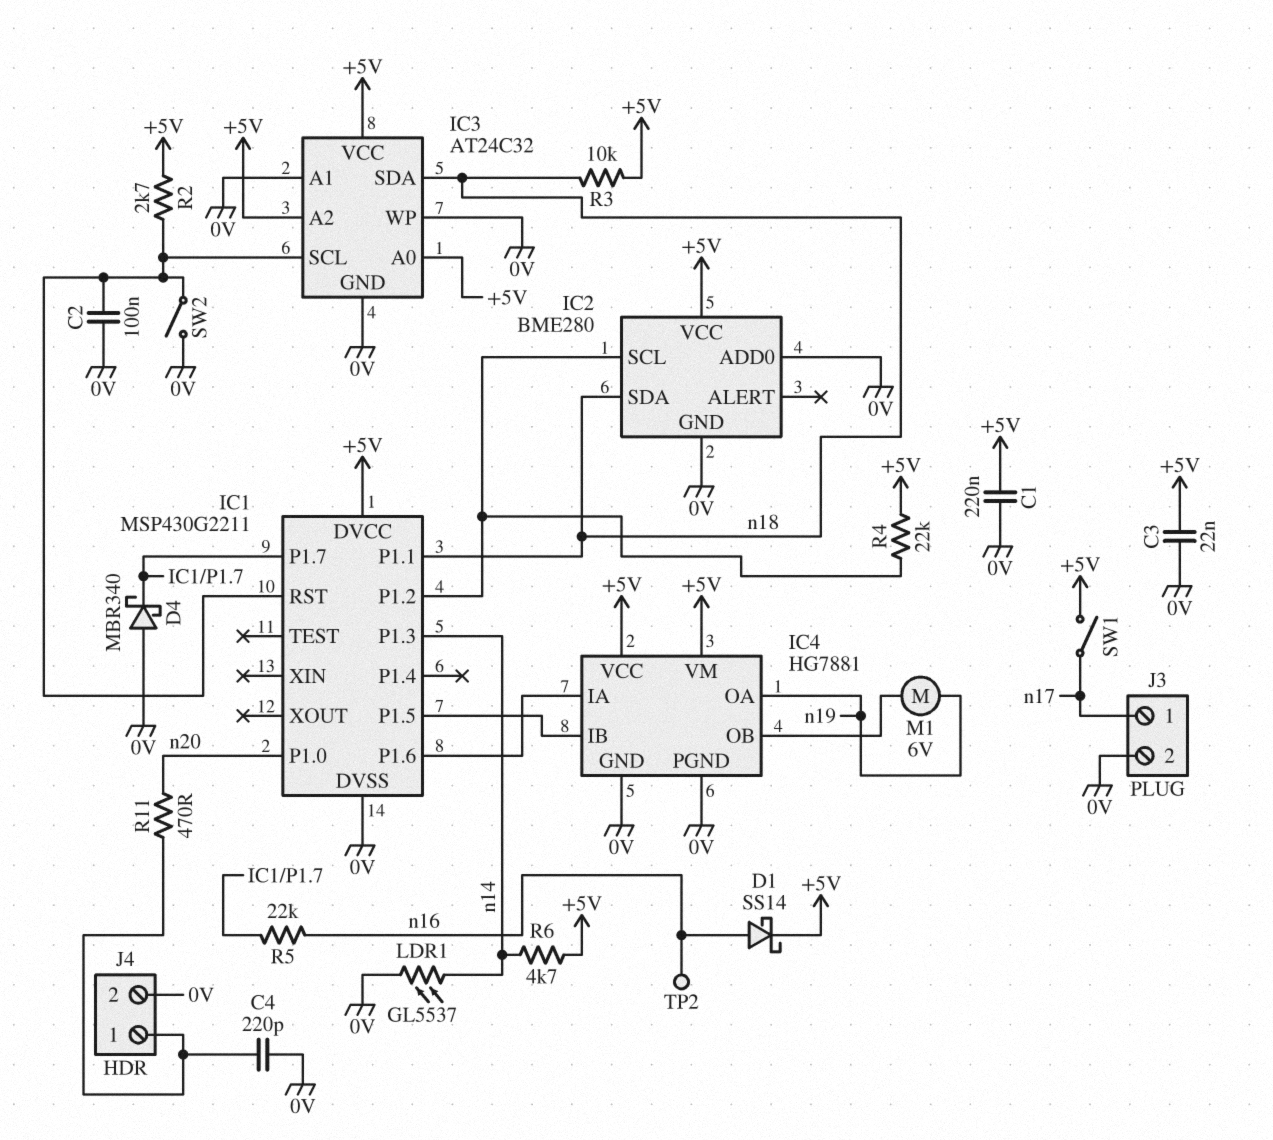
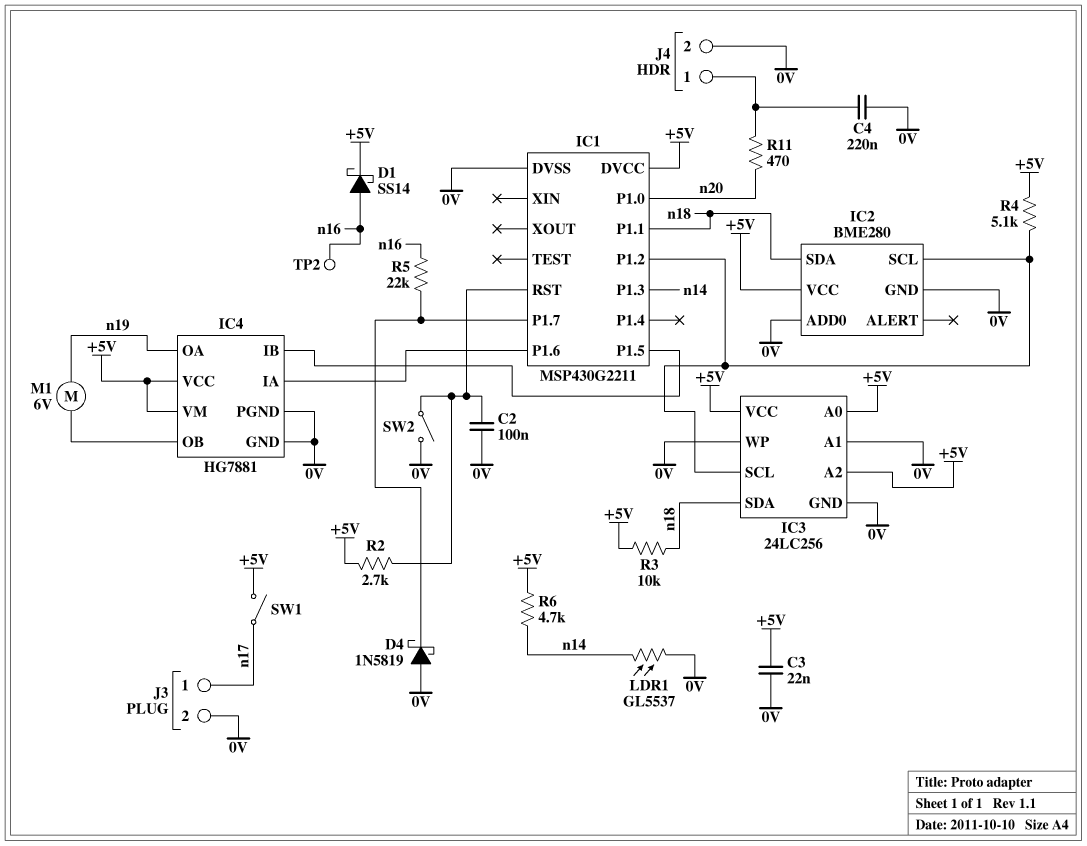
C1: 220nF (+5V, 0V) -> none
C4: 220pF (0V, J4/1) -> 220nF (0V, J4/1)
D4: schottky MBR340 (A 0V, K IC1/P1.7) -> schottky 1N5819 (A 0V, K IC1/P1.7)
IC3: AT24C32 -> 24LC256
IC3 pin SCL: IC1/RST -> IC1/P1.2
R4: 22k (+5V, IC1/P1.2) -> 5.1k (+5V, IC1/P1.2)

